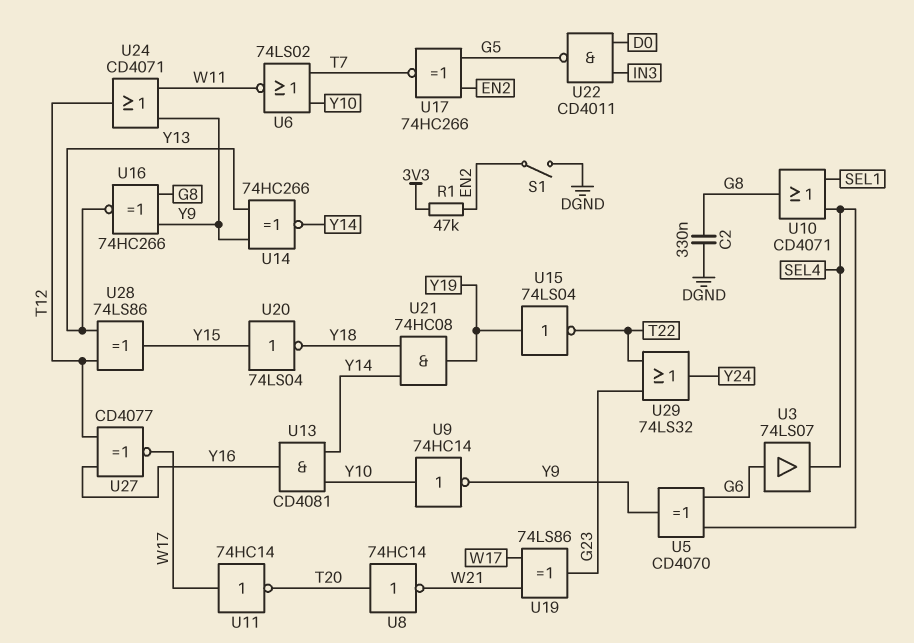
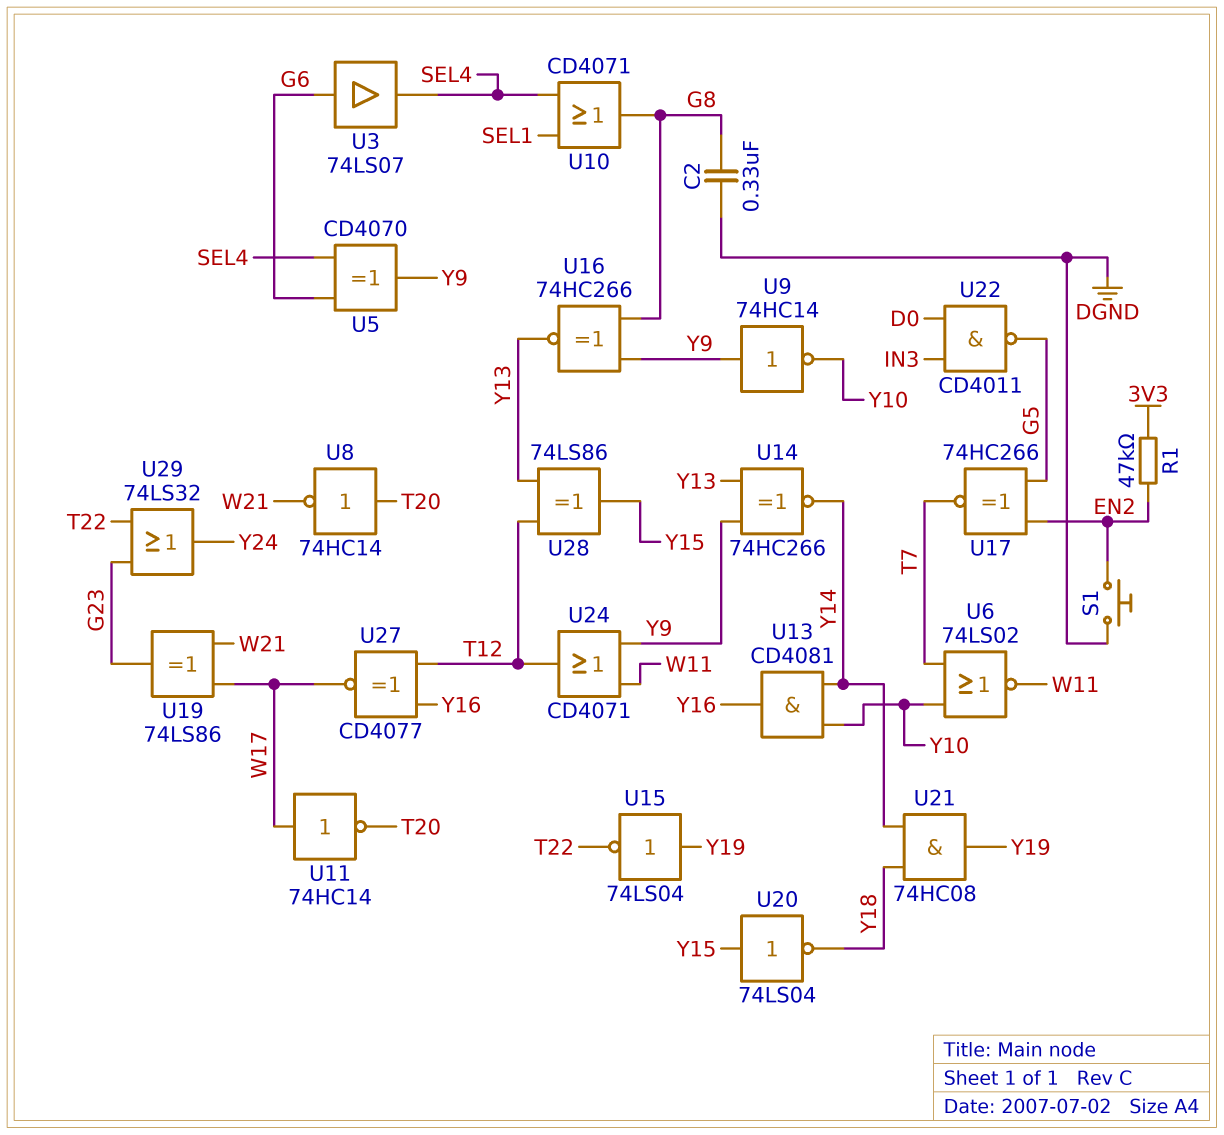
S1: switch (DGND, EN2) -> button (DGND, EN2)
U9: NOT 74HC14 (in Y10, out Y9) -> NOT 74HC14 (in Y9, out Y10)

